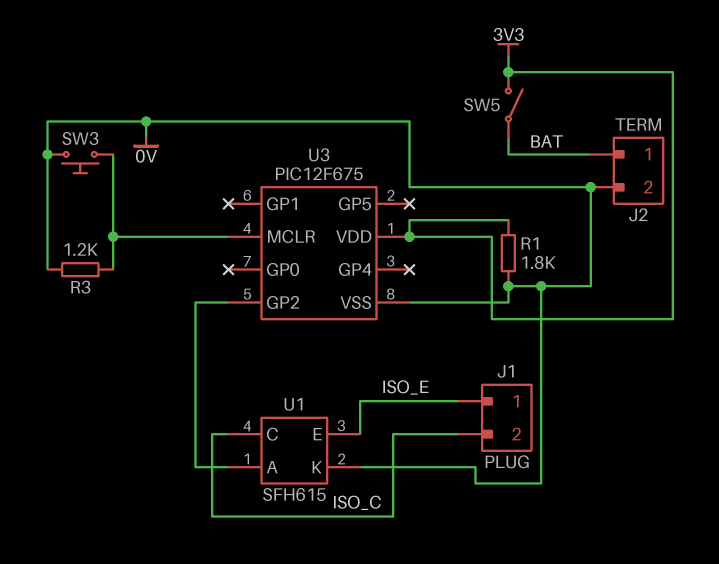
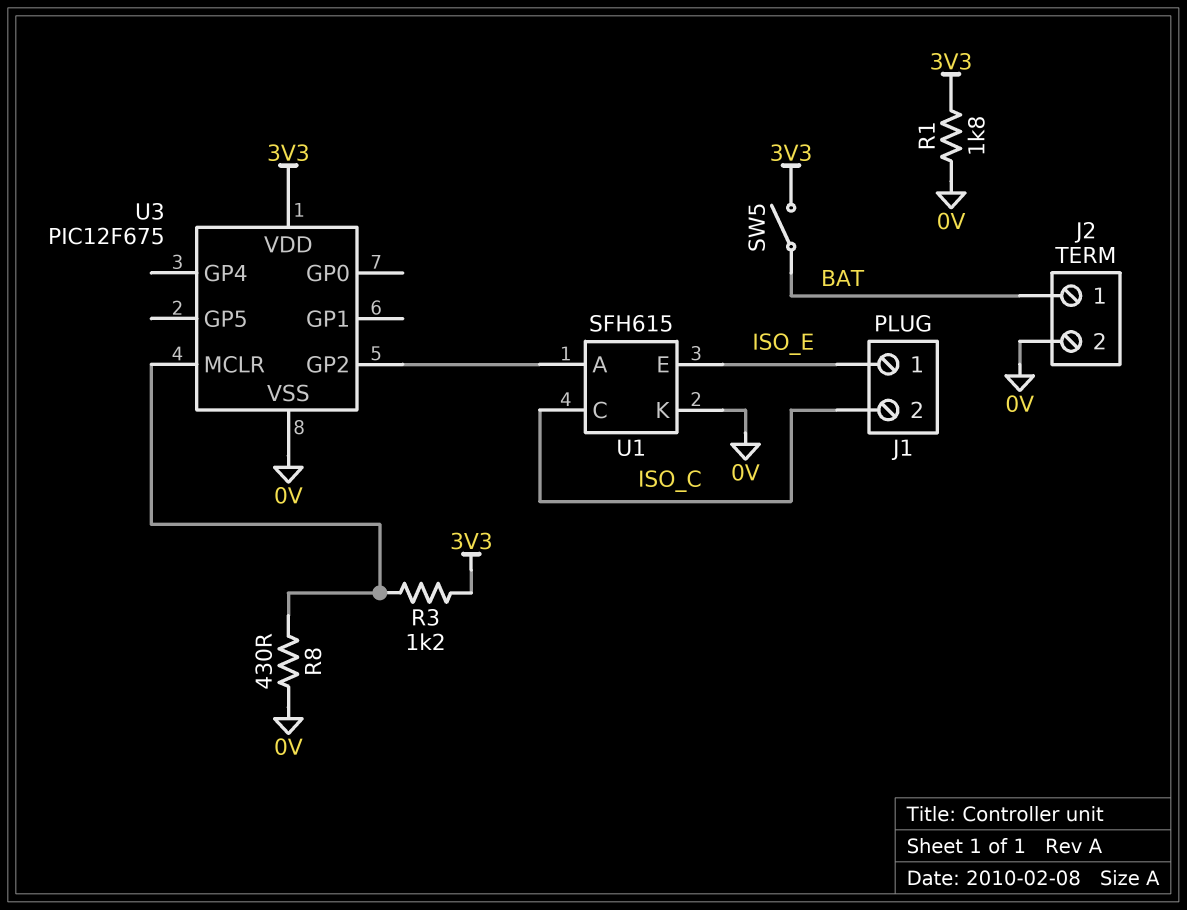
R3: 1.2k (0V, U3/MCLR) -> 1.2k (3V3, U3/MCLR)
R8: none -> 430 (0V, U3/MCLR)
SW3: button (0V, U3/MCLR) -> none

